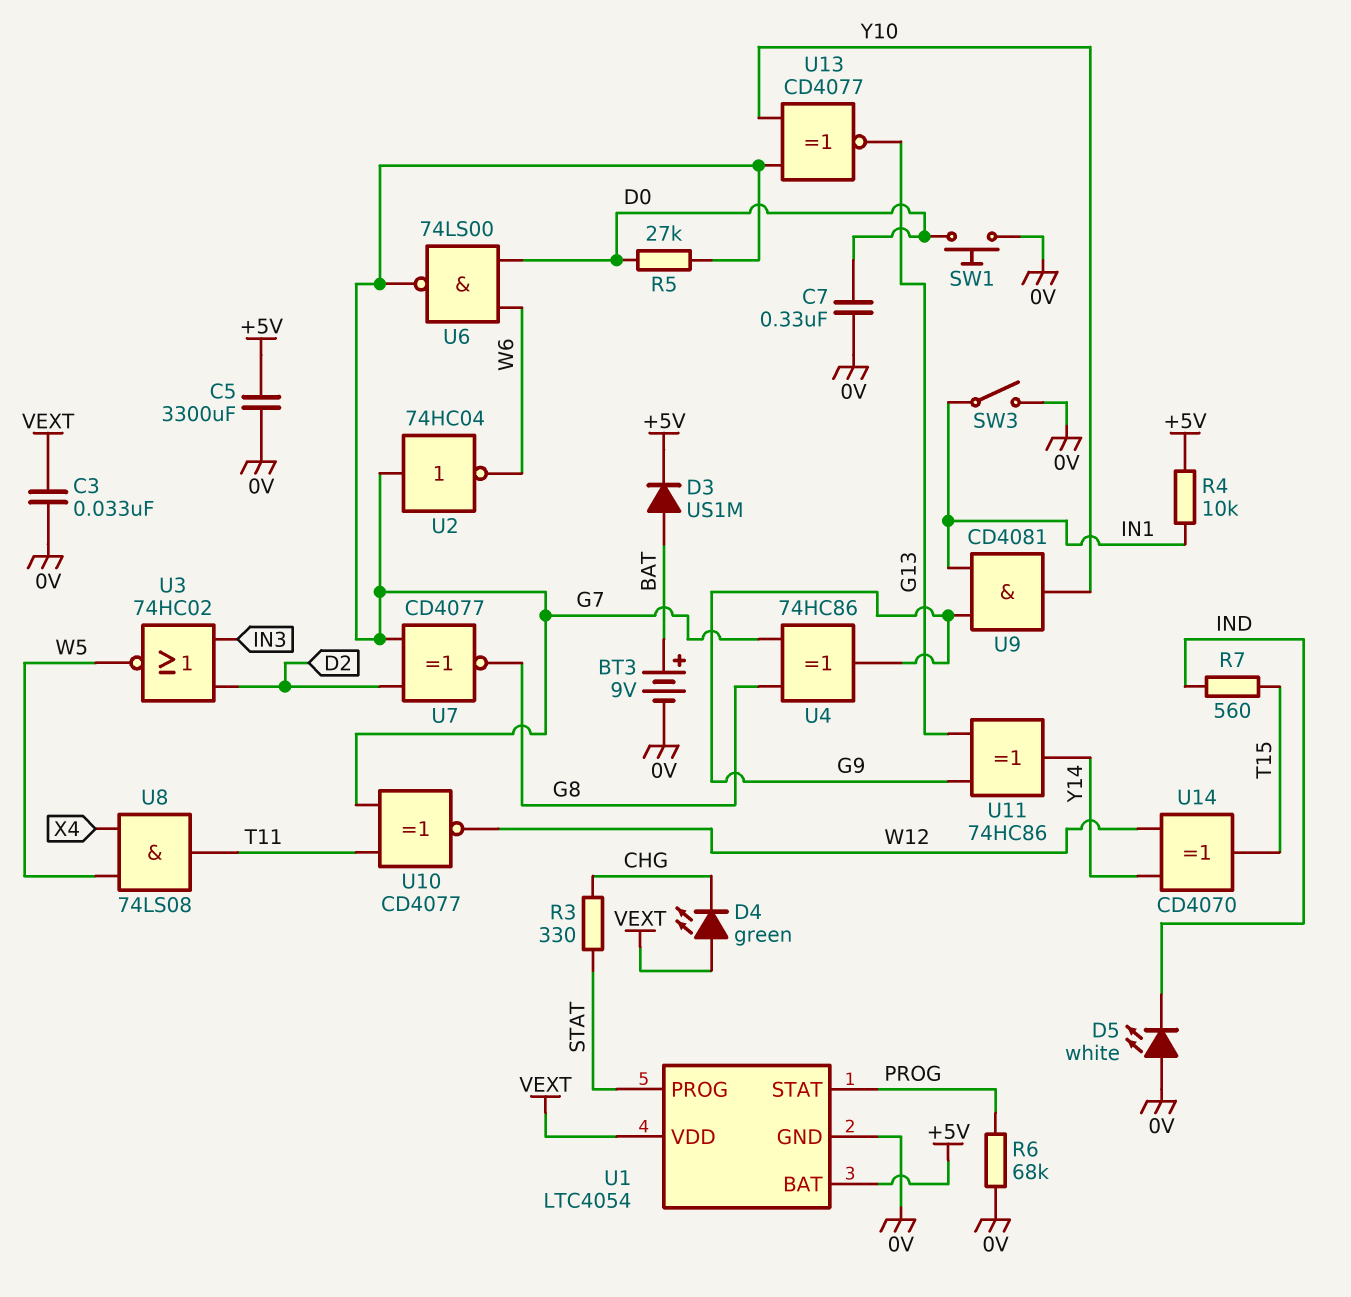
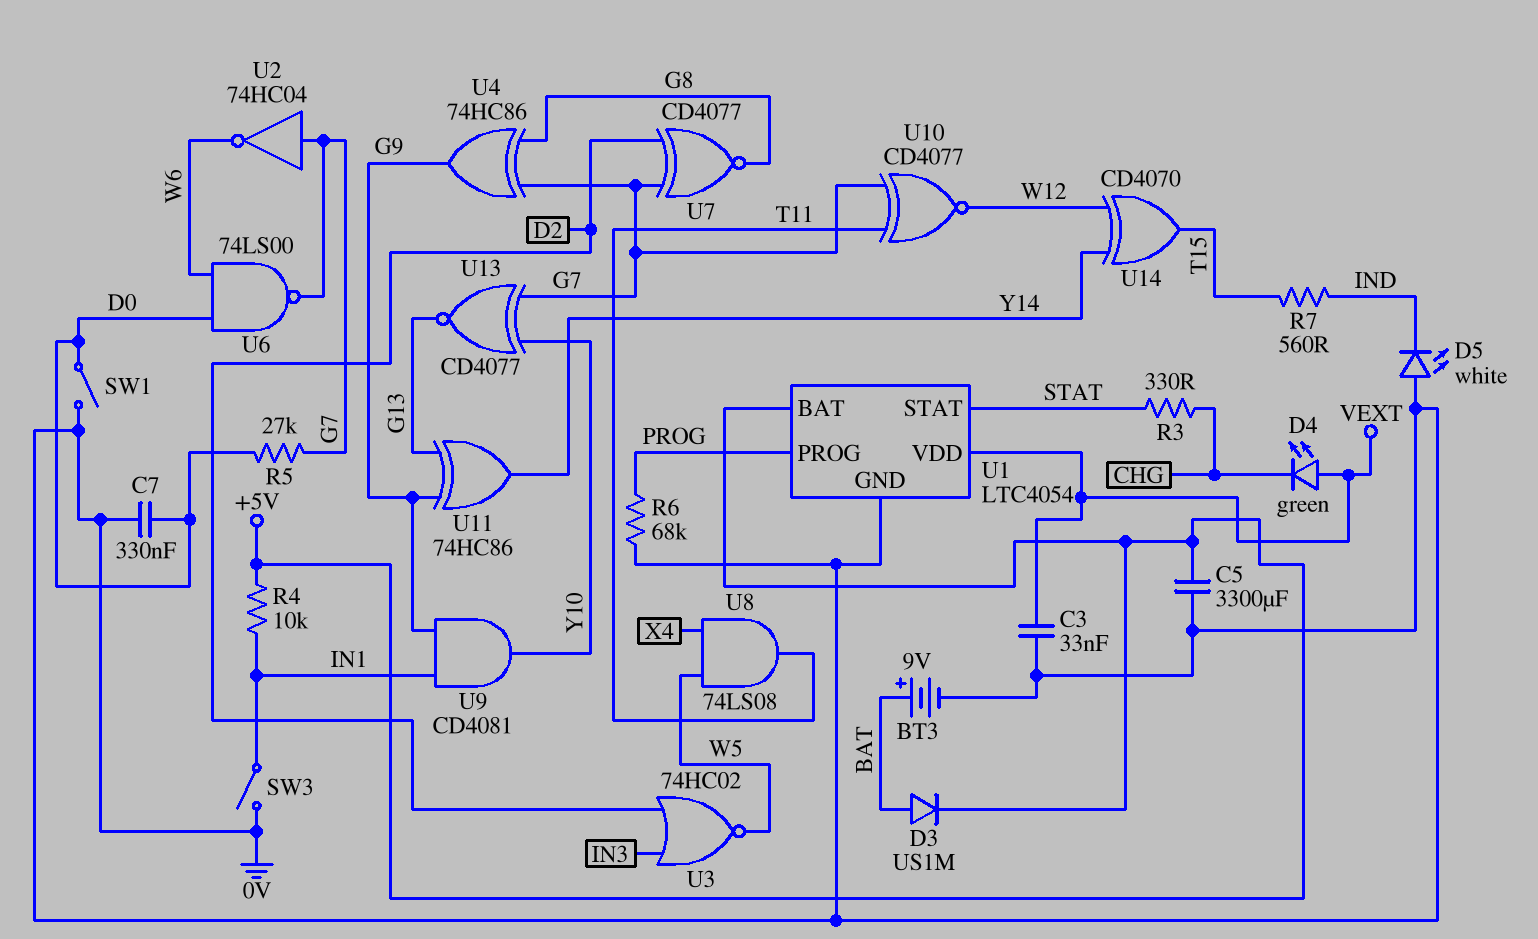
SW1: button (0V, D0) -> switch (0V, D0)
U1 pin PROG: STAT -> PROG
U1 pin STAT: PROG -> STAT

